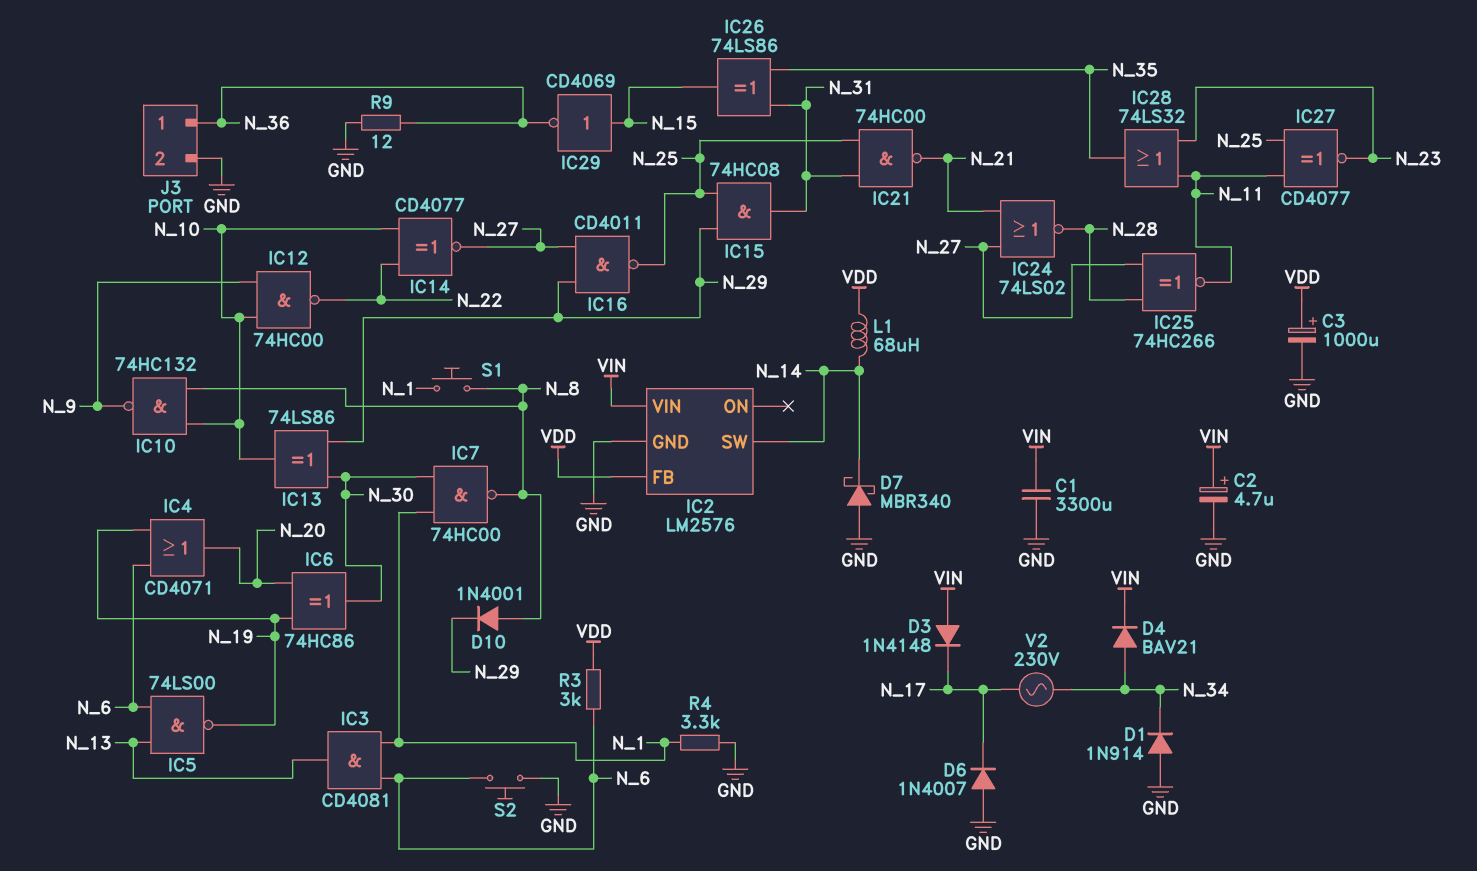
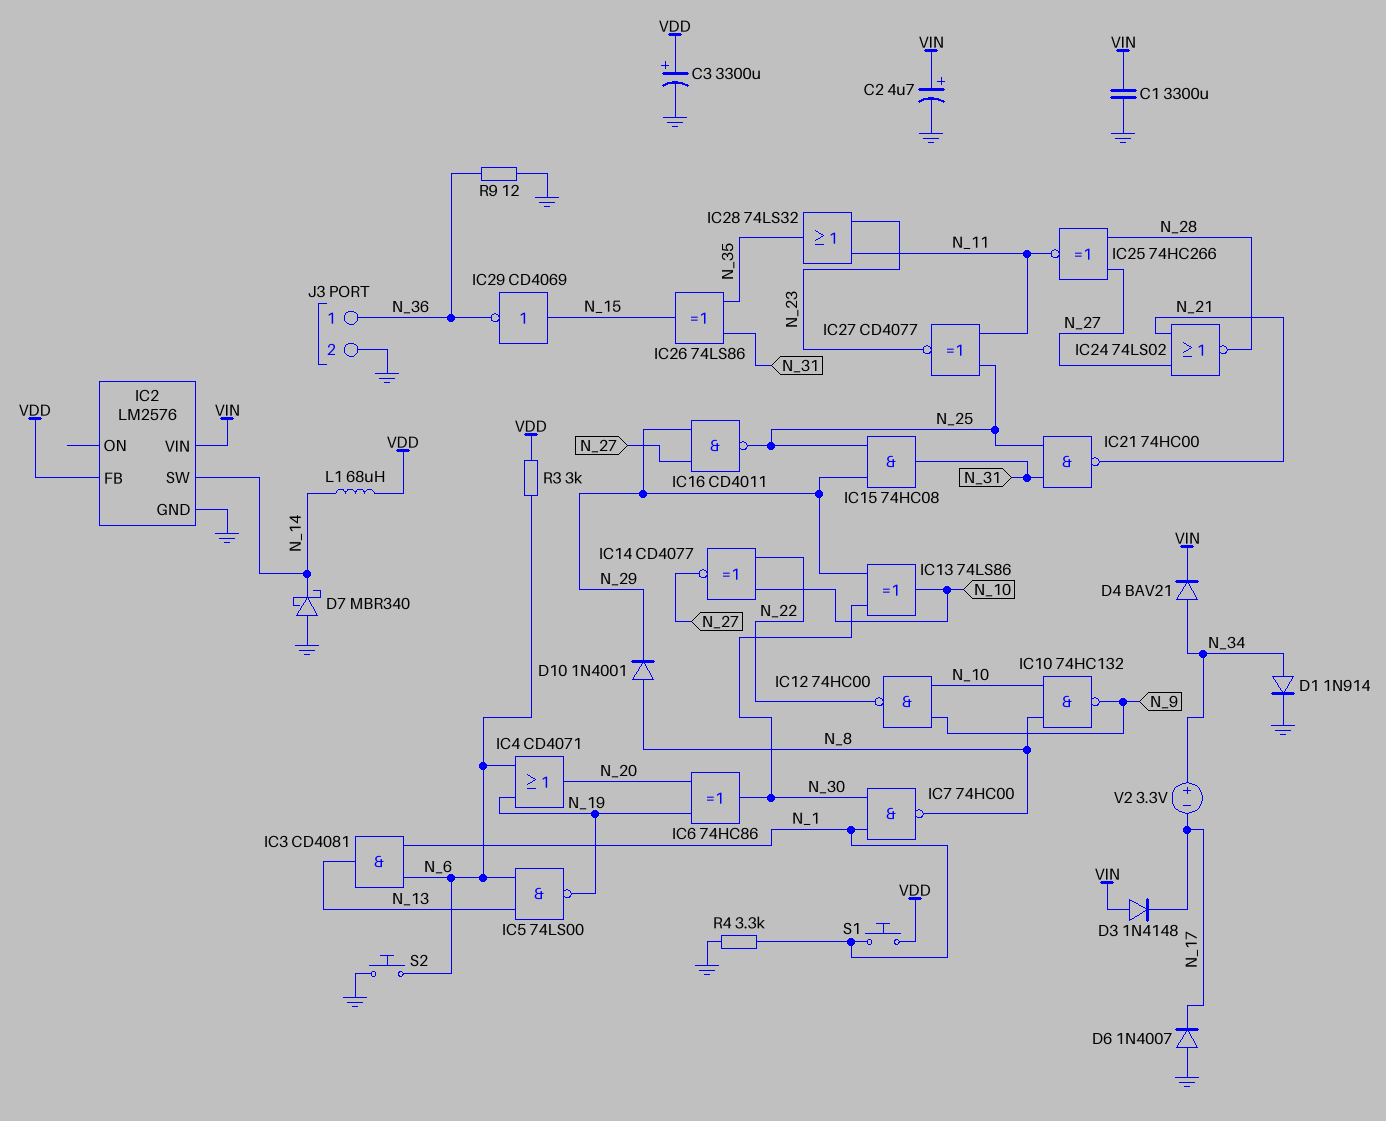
C3: 1000uF (plus VDD, minus GND) -> 3300uF (plus VDD, minus GND)
D1: diode 1N914 (A GND, K N_34) -> diode 1N914 (A N_34, K GND)
S1: button (N_1, N_8) -> button (N_1, VDD)
V2: AC 230V (N_17, N_34) -> 3.3V (plus N_34, minus N_17)

